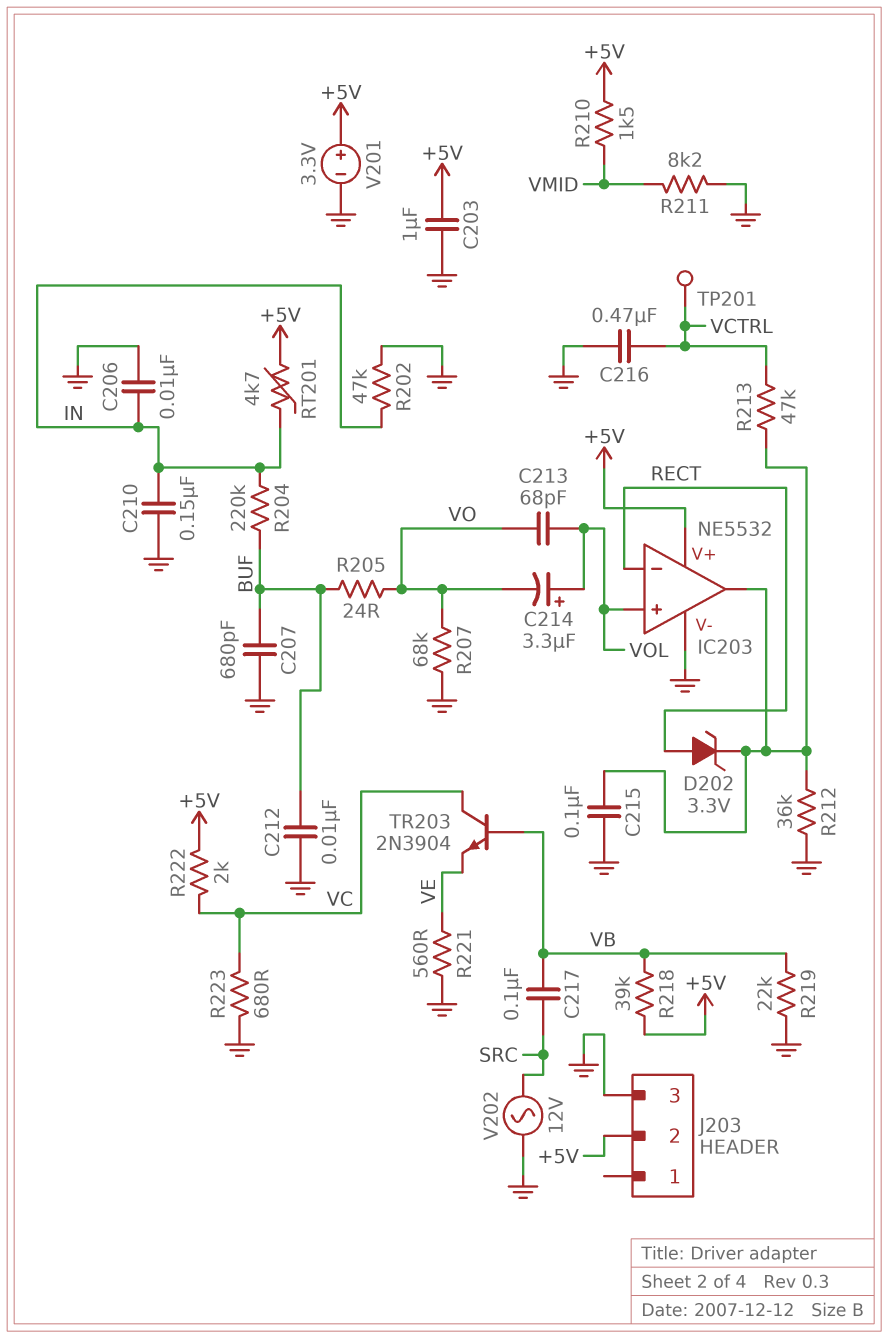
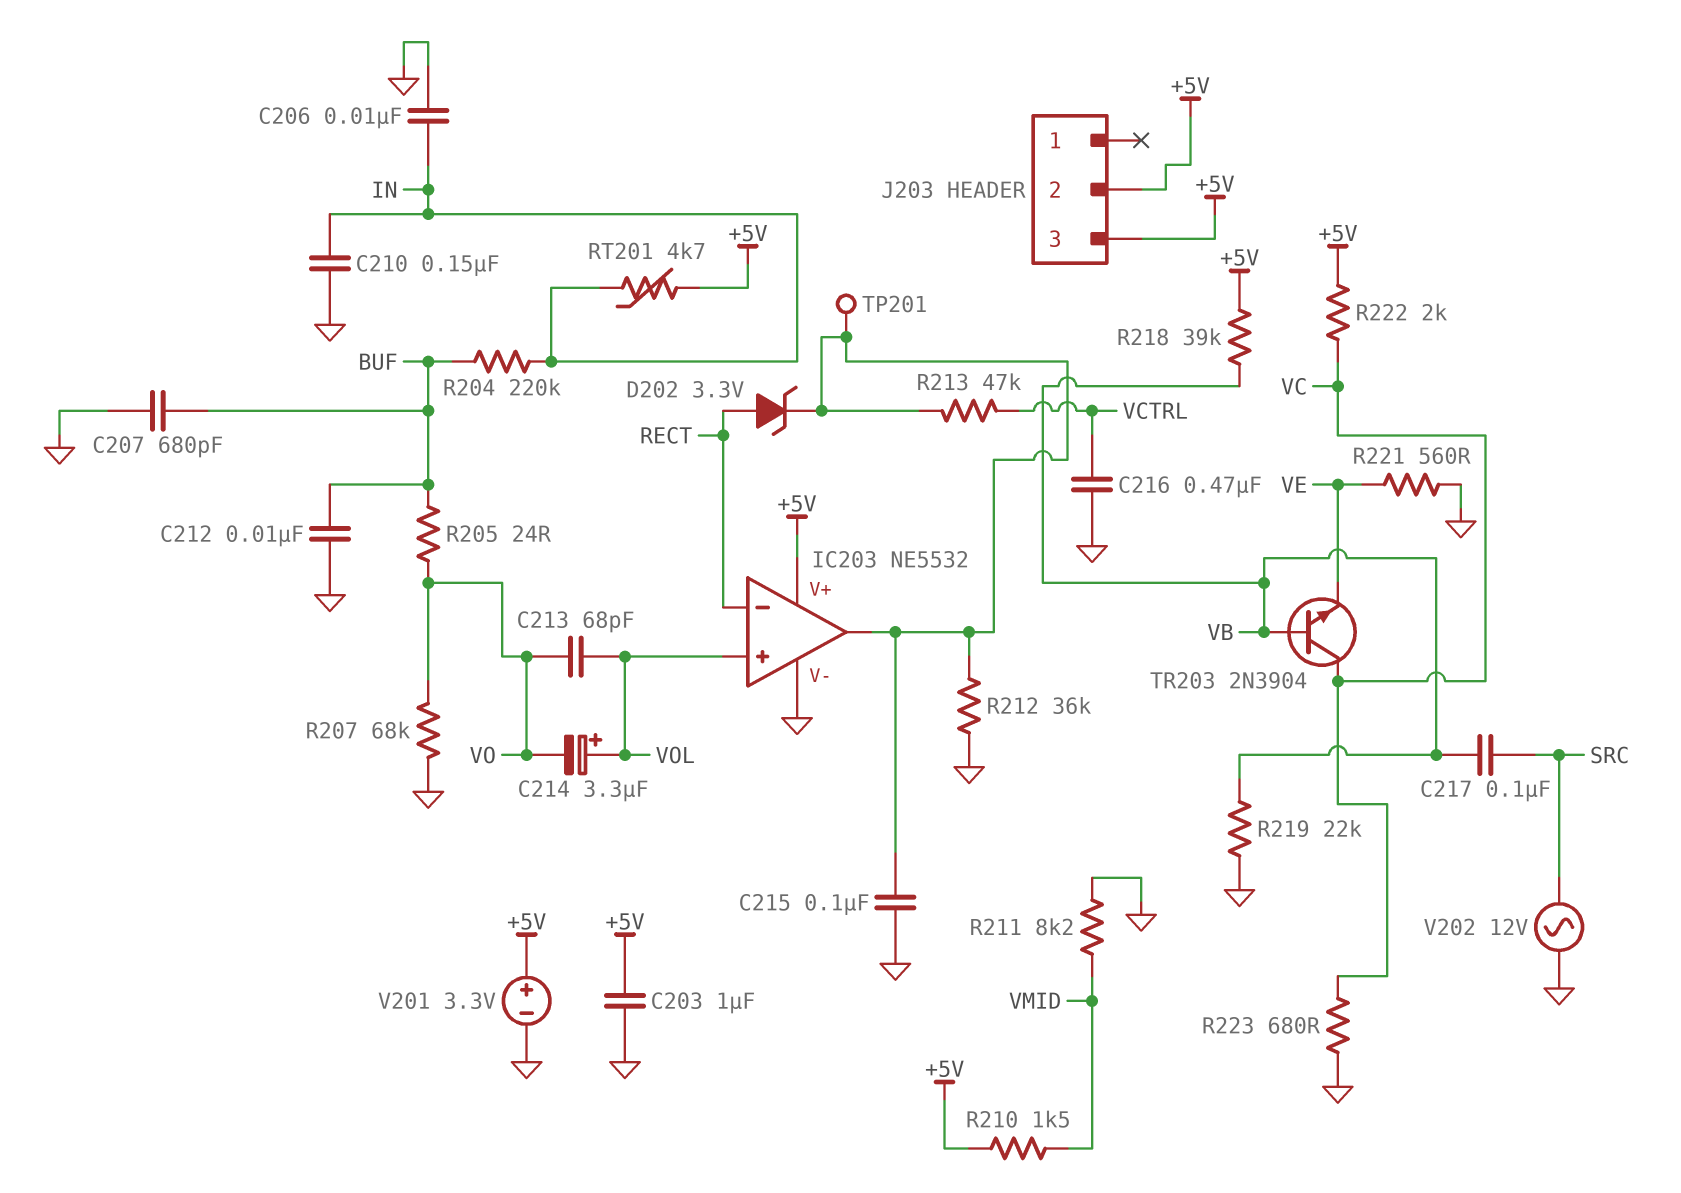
J203 pin 3: GND -> +5V
R202: 47k (GND, IN) -> none
TP201: test point (VCTRL) -> test point (IC203/out)

